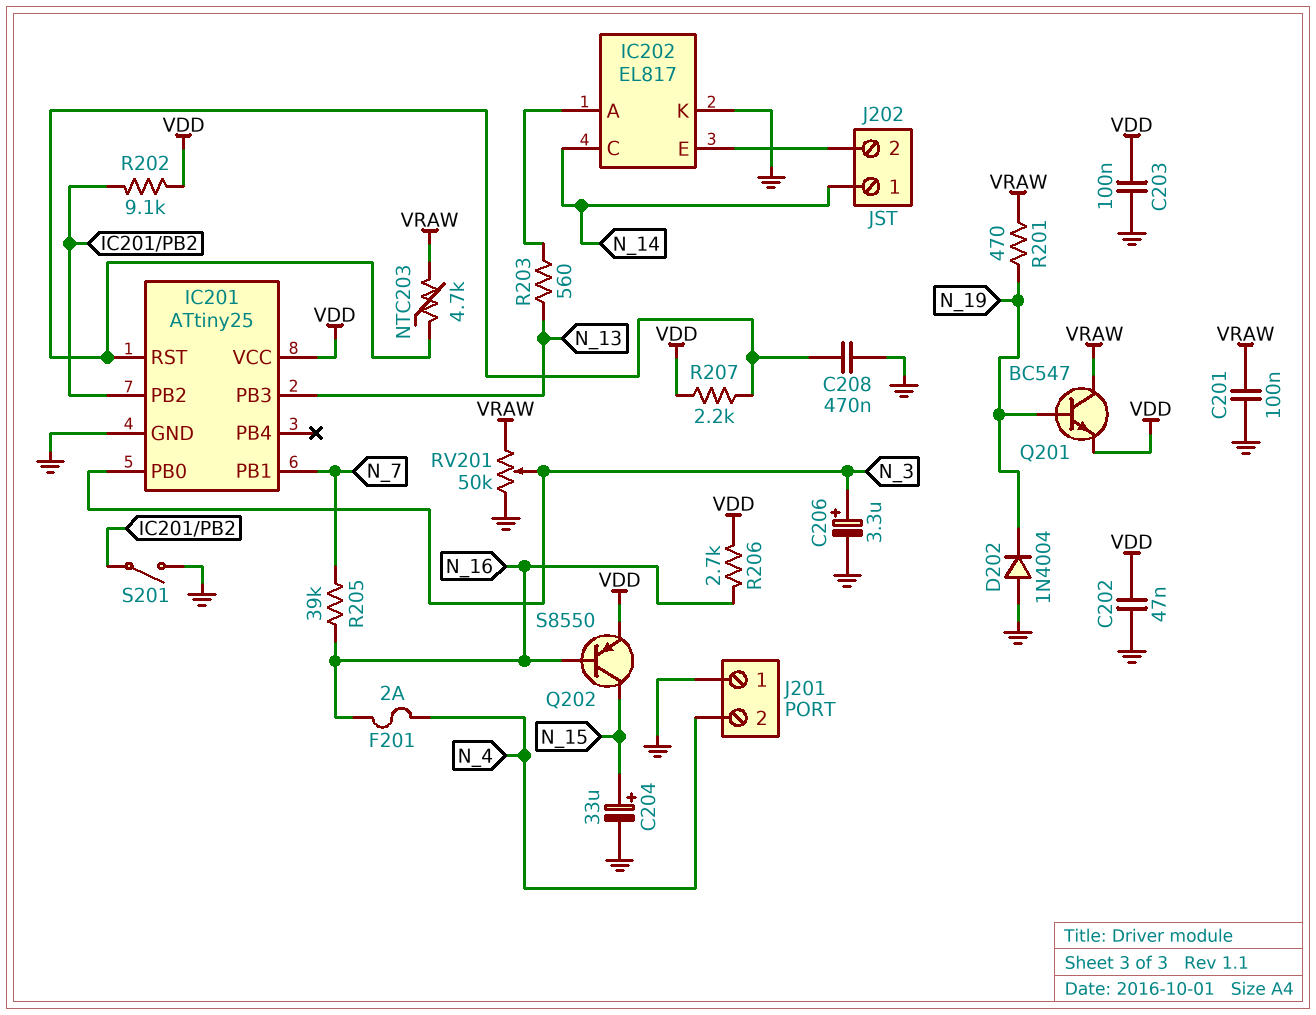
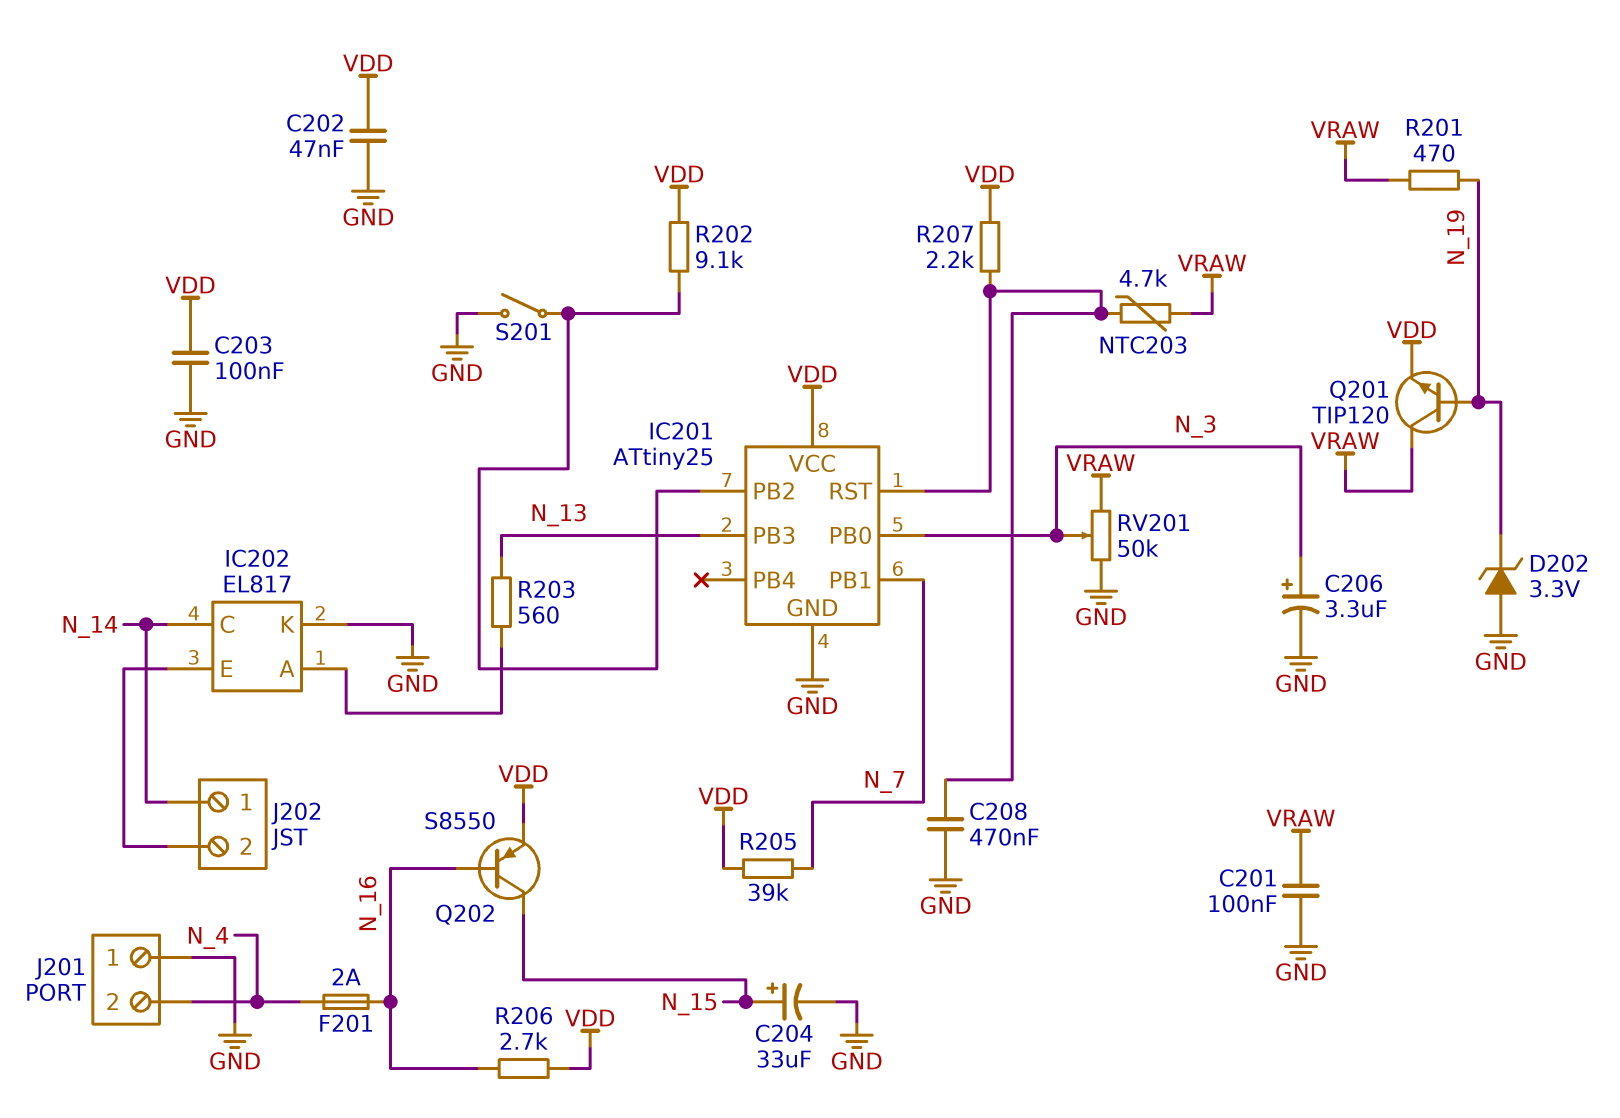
D202: diode 1N4004 (A GND, K N_19) -> zener 3.3V (A GND, K N_19)
Q201: NPN BC547 (B N_19, C VRAW, E VDD) -> NPN TIP120 (B N_19, C VRAW, E VDD)
R205: 39k (N_7, N_16) -> 39k (N_7, VDD)

